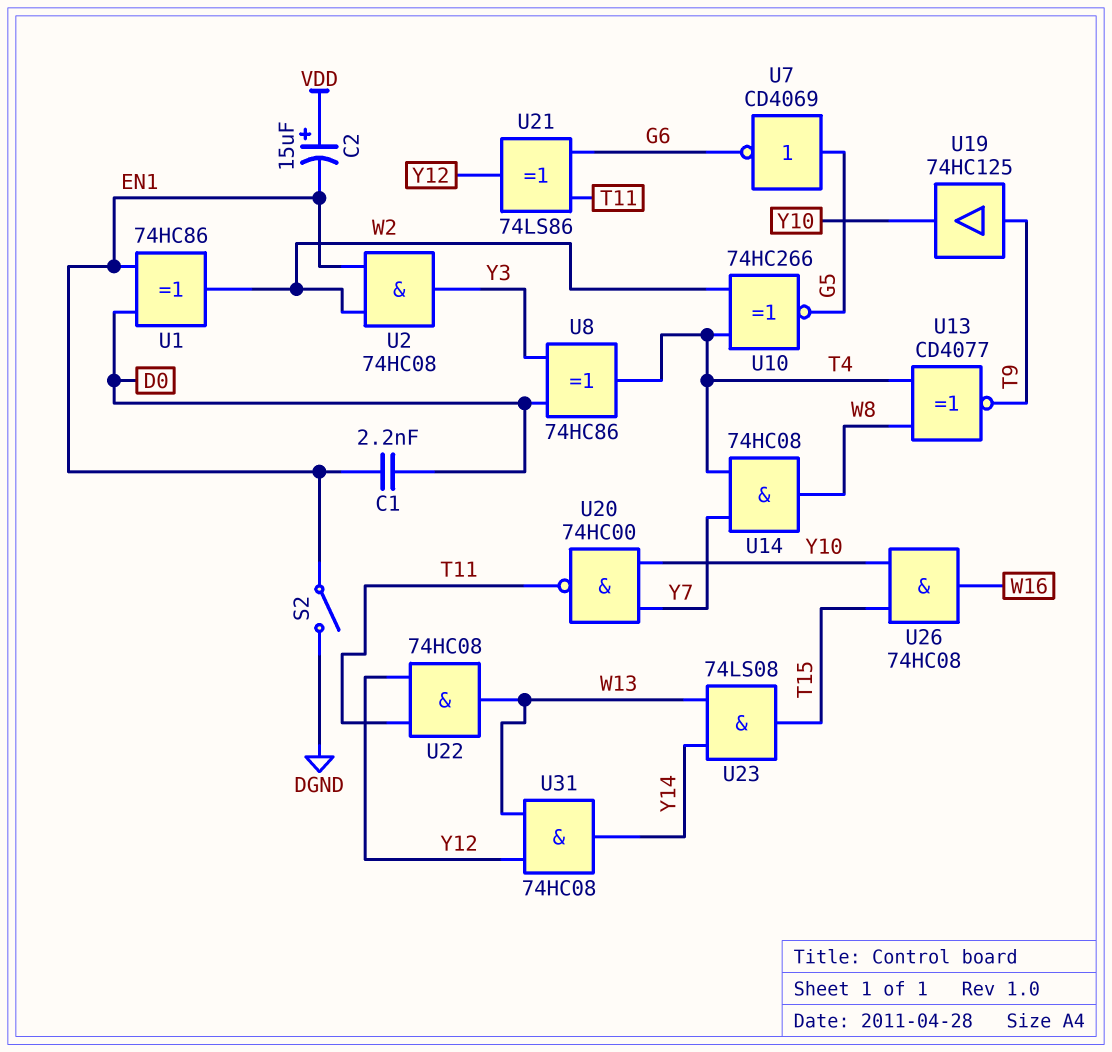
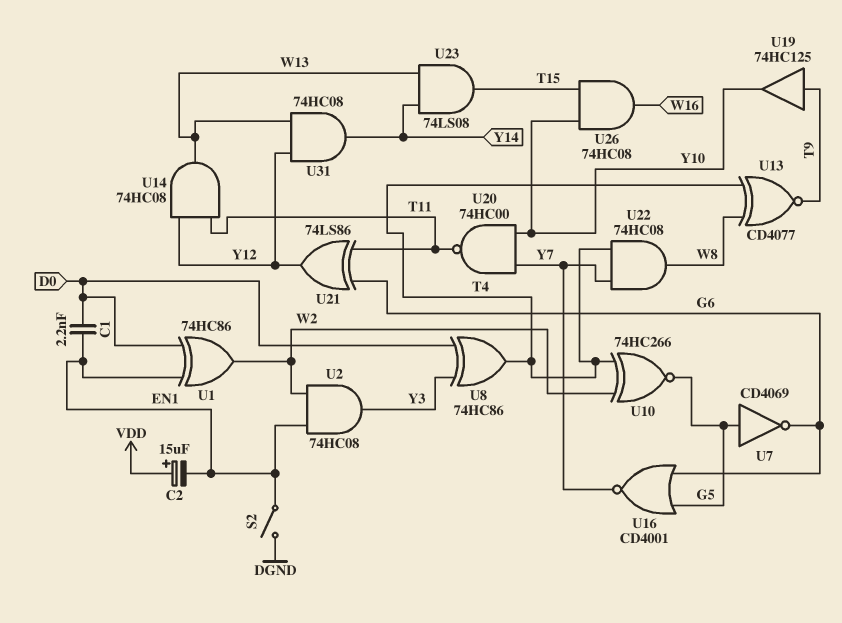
U14: AND 74HC08 (in T4, in Y7, out W8) -> AND 74HC08 (in T11, in Y12, out W13)
U16: none -> NOR CD4001 (in G5, in G6, out Y7)
U22: AND 74HC08 (in T11, in Y12, out W13) -> AND 74HC08 (in T4, in Y7, out W8)

